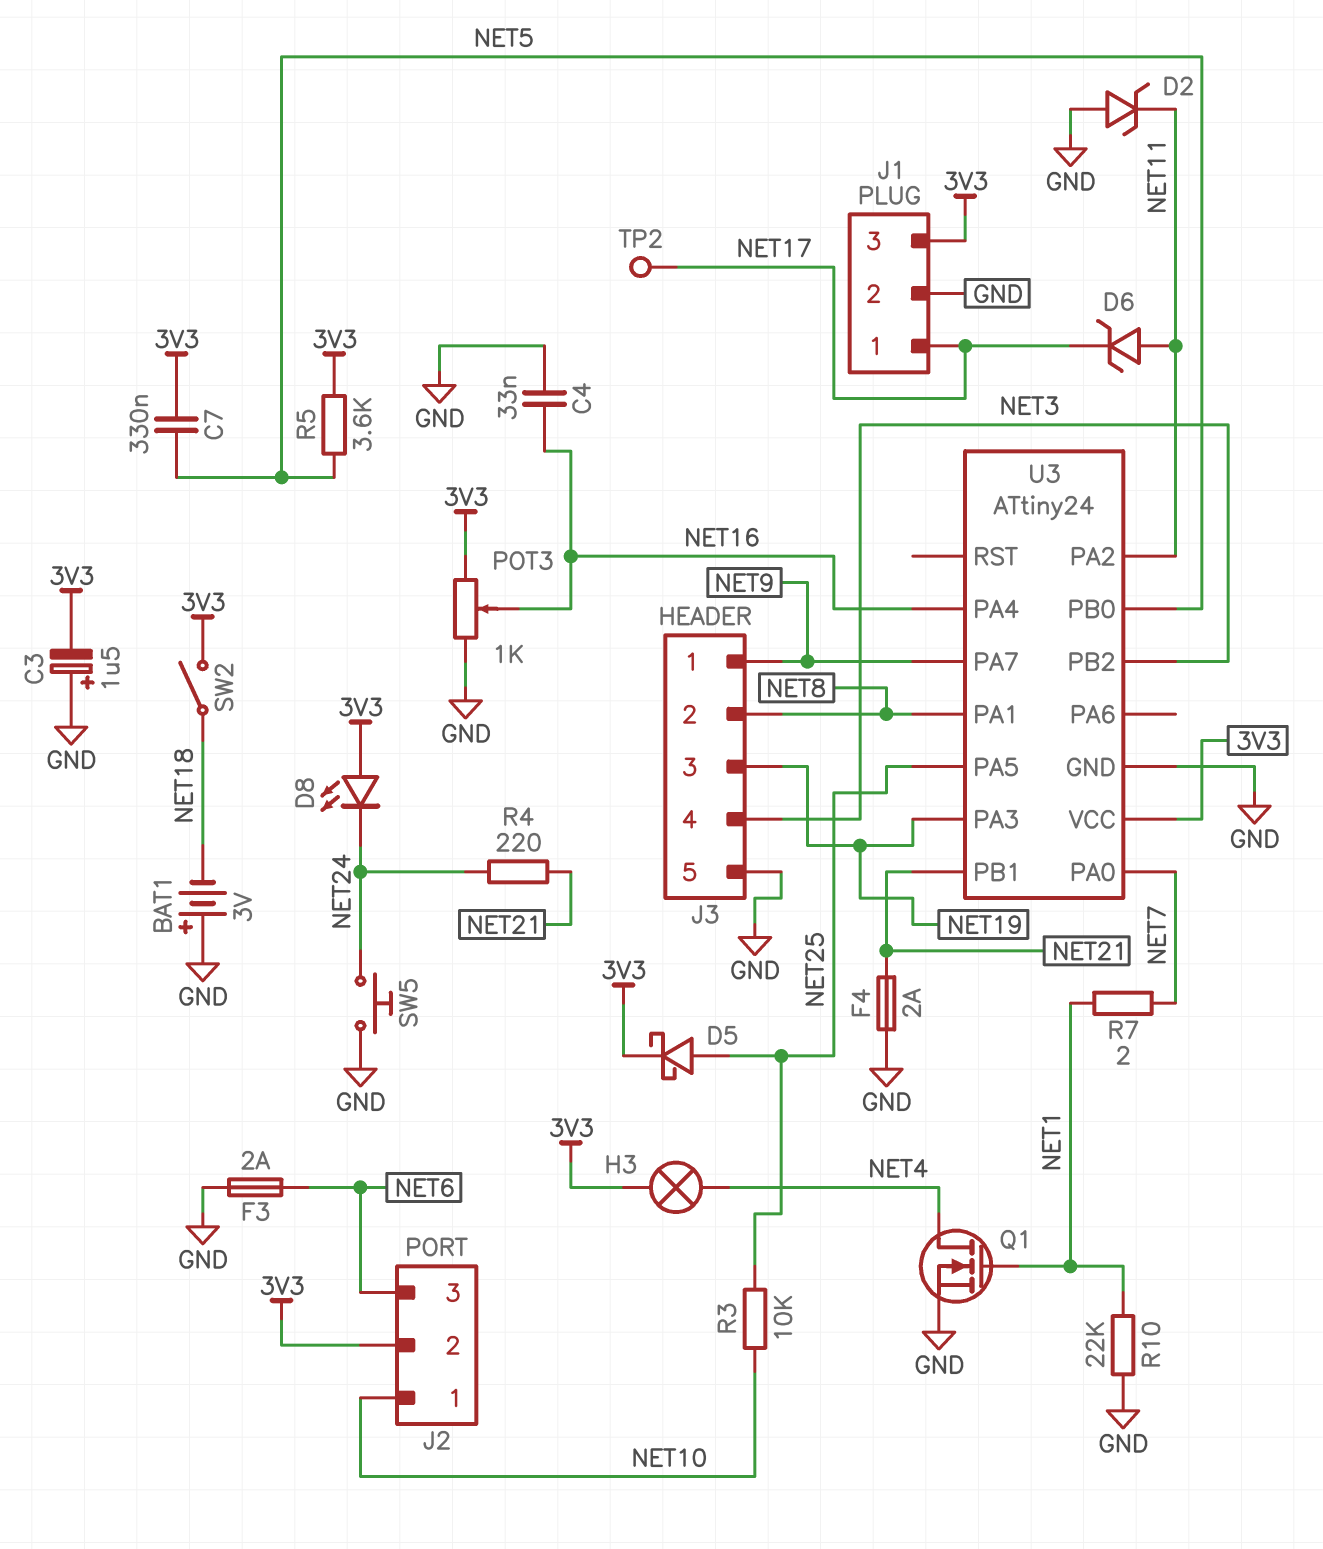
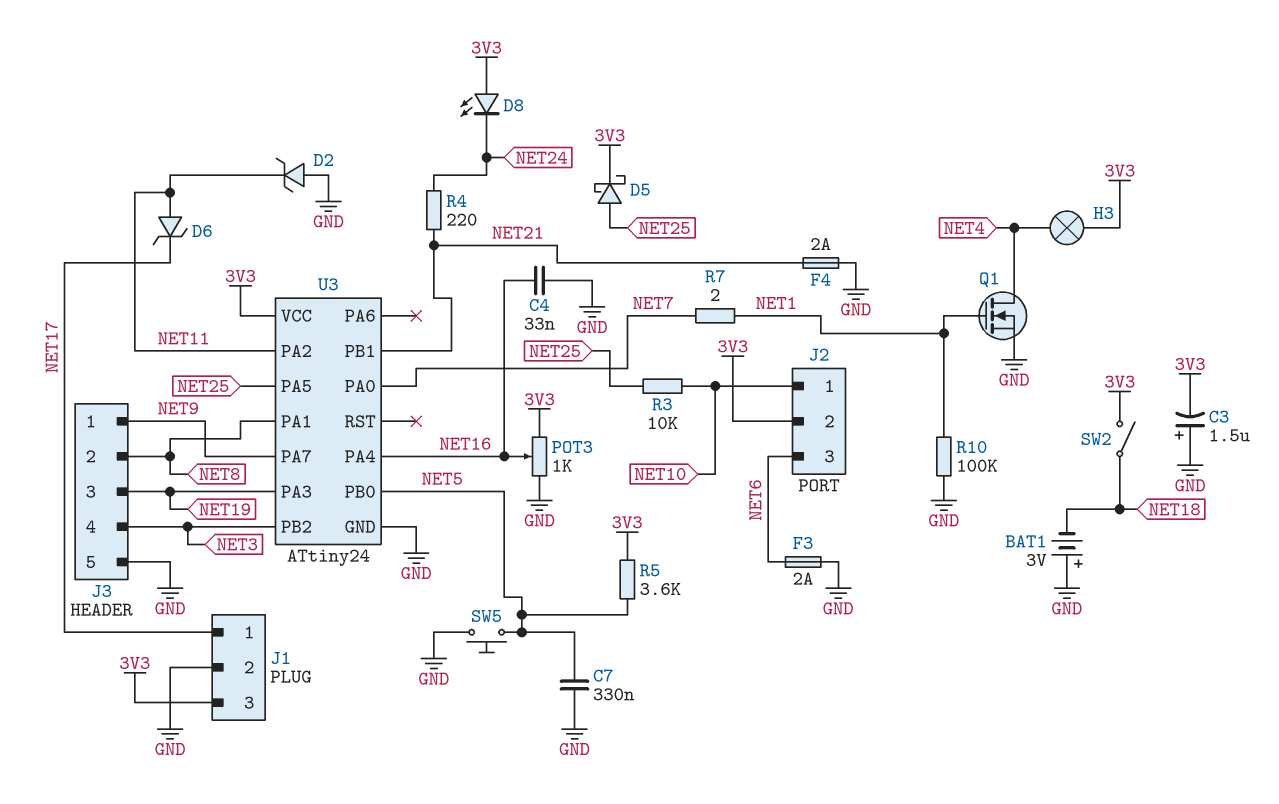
C7: 330nF (3V3, NET5) -> 330nF (GND, NET5)
R10: 22k (GND, NET1) -> 100k (GND, NET1)
SW5: button (GND, NET24) -> button (GND, NET5)
TP2: test point (NET17) -> none

